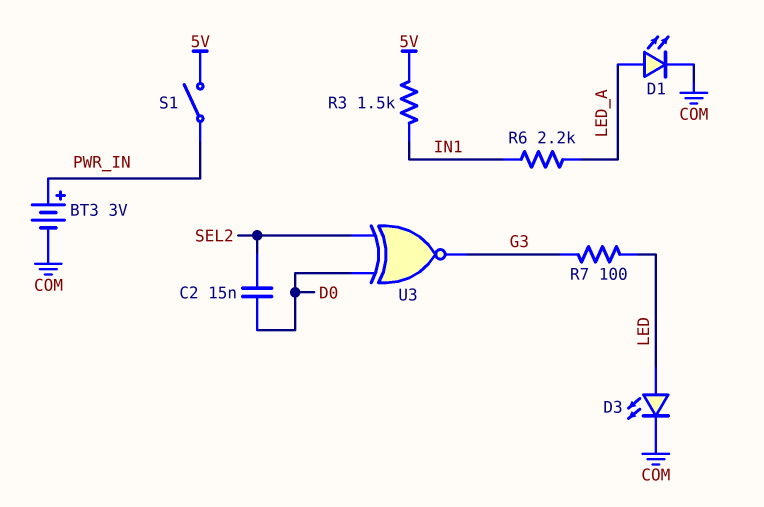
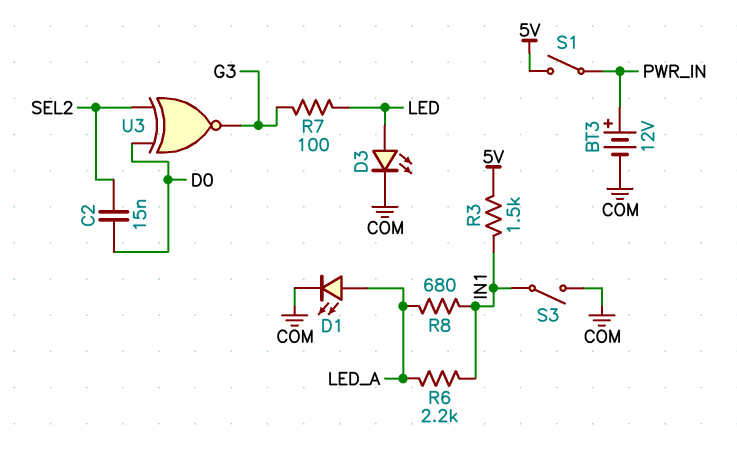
BT3: 3V (plus PWR_IN, minus COM) -> 12V (plus PWR_IN, minus COM)
R8: none -> 680 (IN1, LED_A)
S3: none -> switch (COM, IN1)

